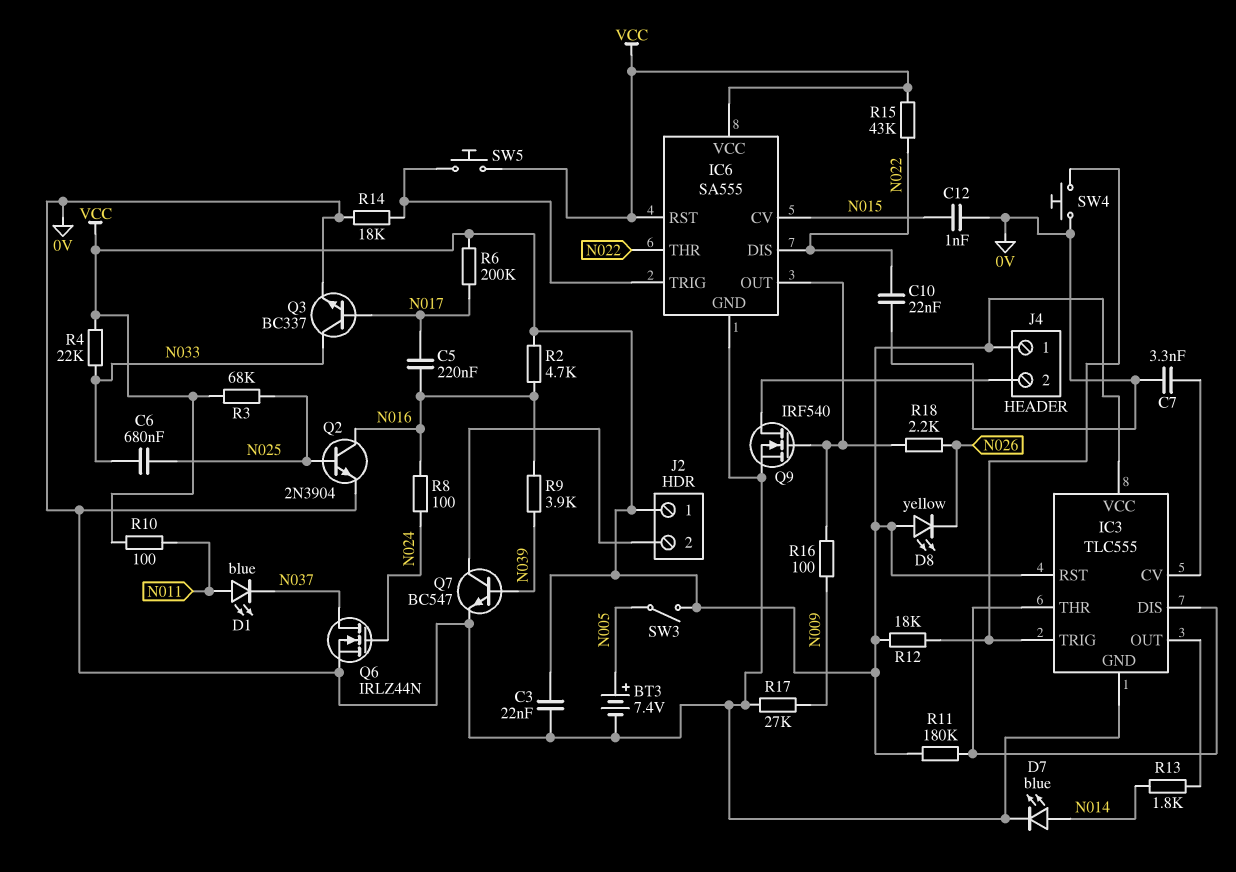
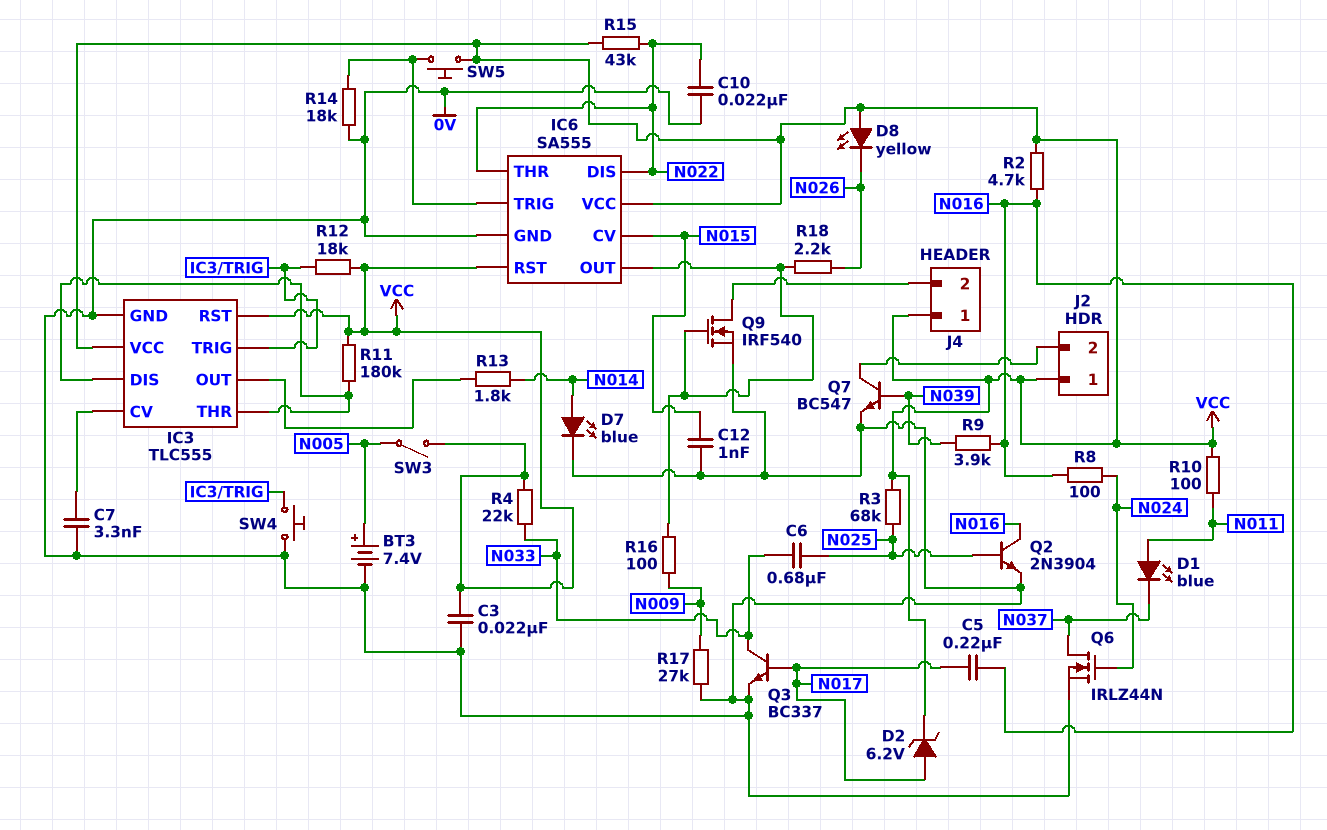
D2: none -> zener 6.2V (A N017, K VCC)
R6: 200k (N017, VCC) -> none

